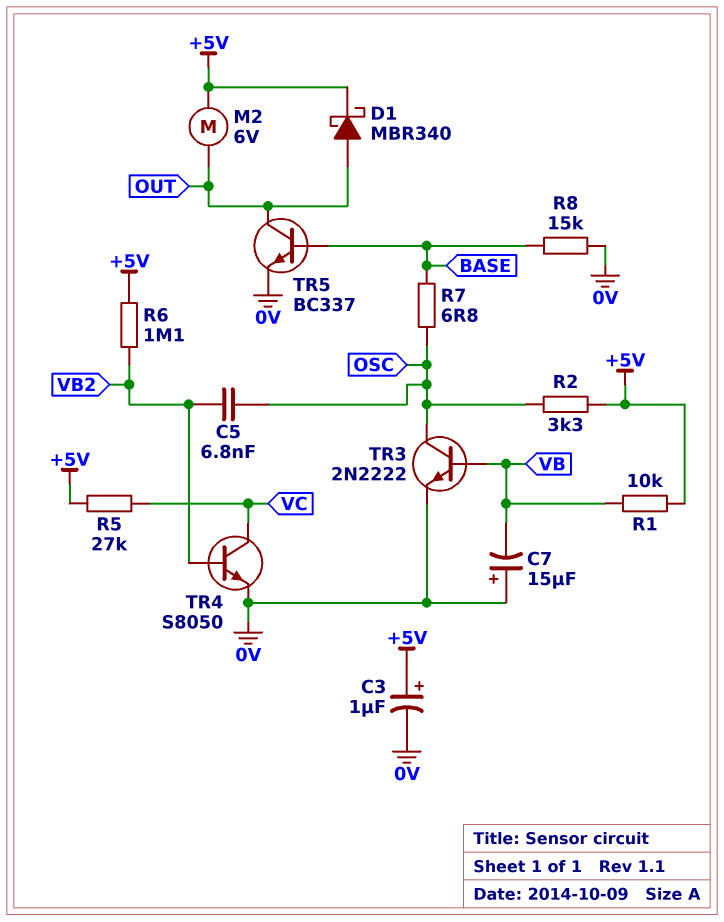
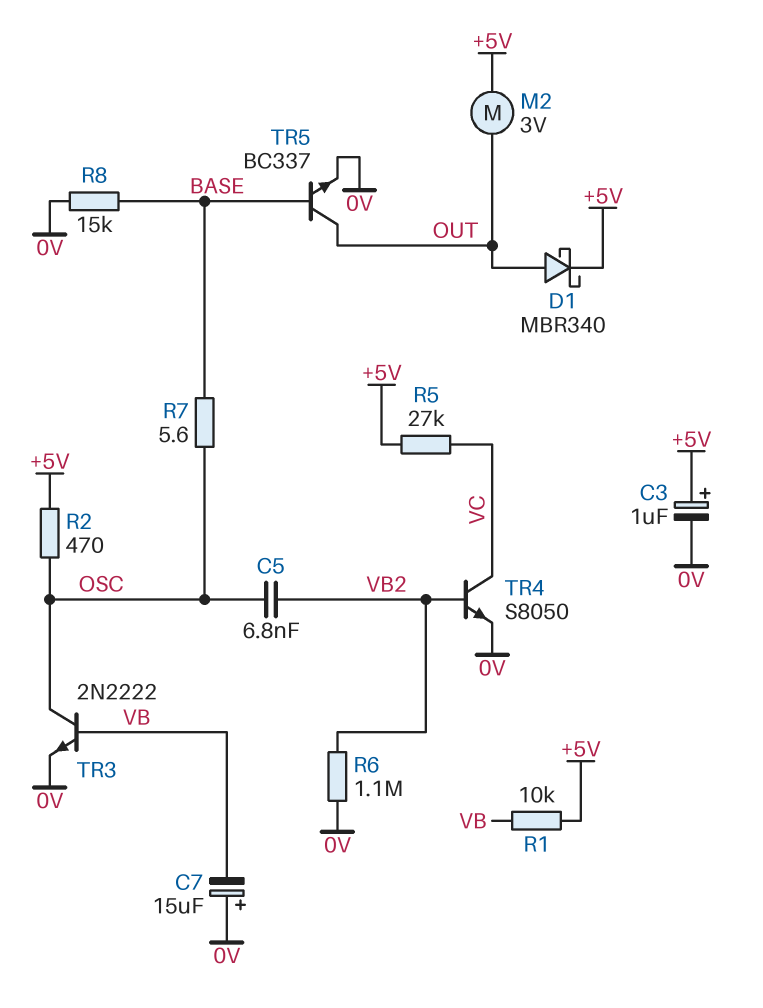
M2: motor 6V (+5V, OUT) -> motor 3V (+5V, OUT)
R2: 3.3k (+5V, OSC) -> 470 (+5V, OSC)
R6: 1.1M (+5V, VB2) -> 1.1M (0V, VB2)
R7: 6.8 (BASE, OSC) -> 5.6 (BASE, OSC)

